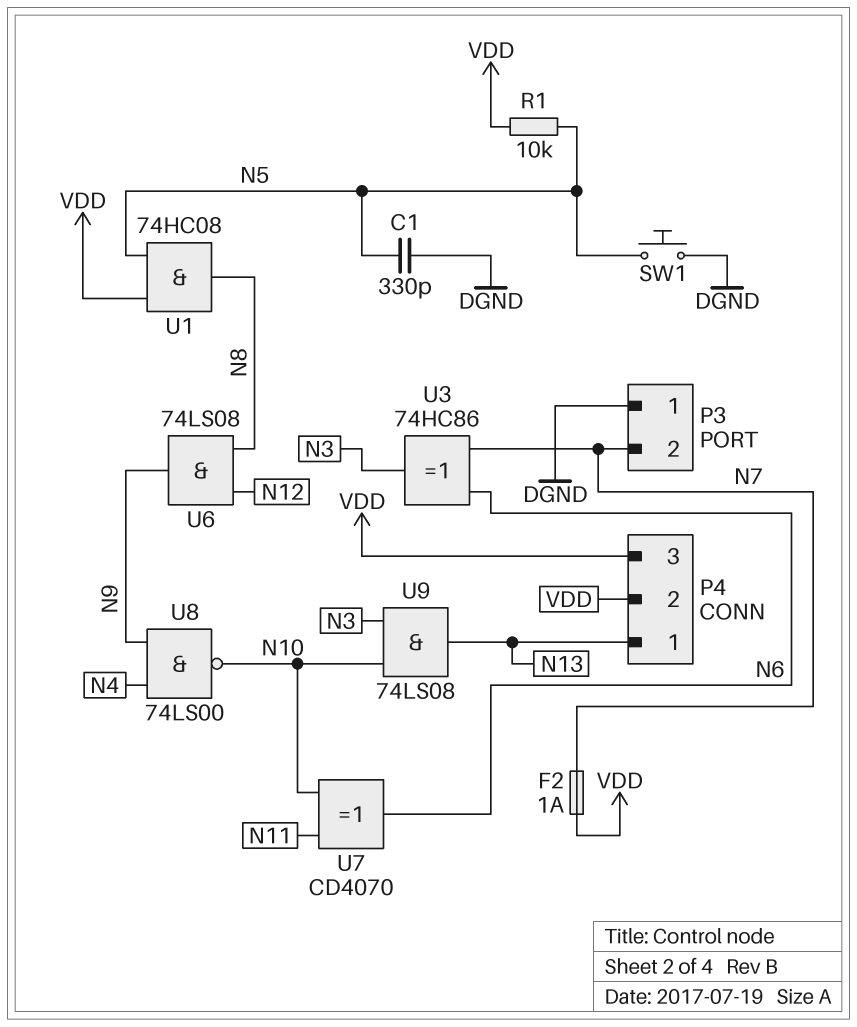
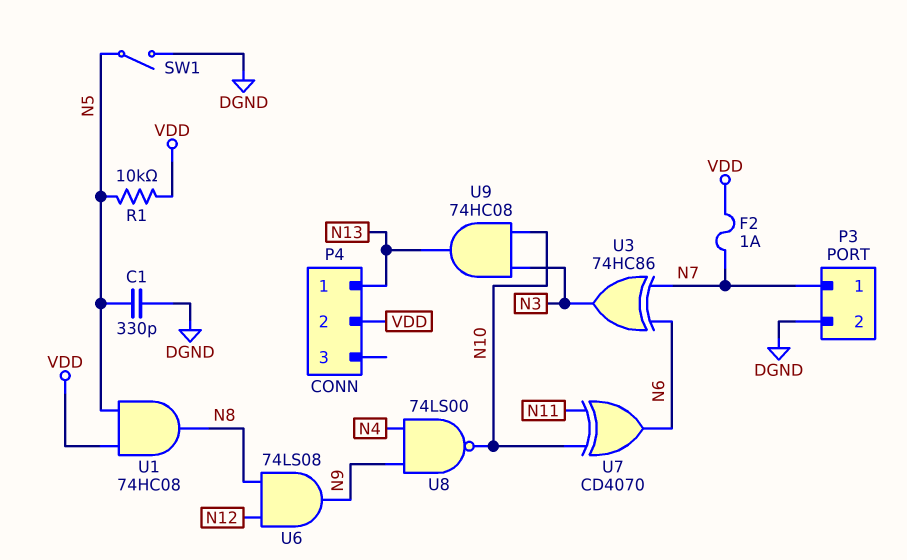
P3 pin 1: DGND -> N7
P3 pin 2: N7 -> DGND
P4 pin 3: VDD -> none
SW1: button (DGND, N5) -> switch (DGND, N5)
U9: AND 74LS08 (in N3, in N10, out N13) -> AND 74HC08 (in N3, in N10, out N13)

